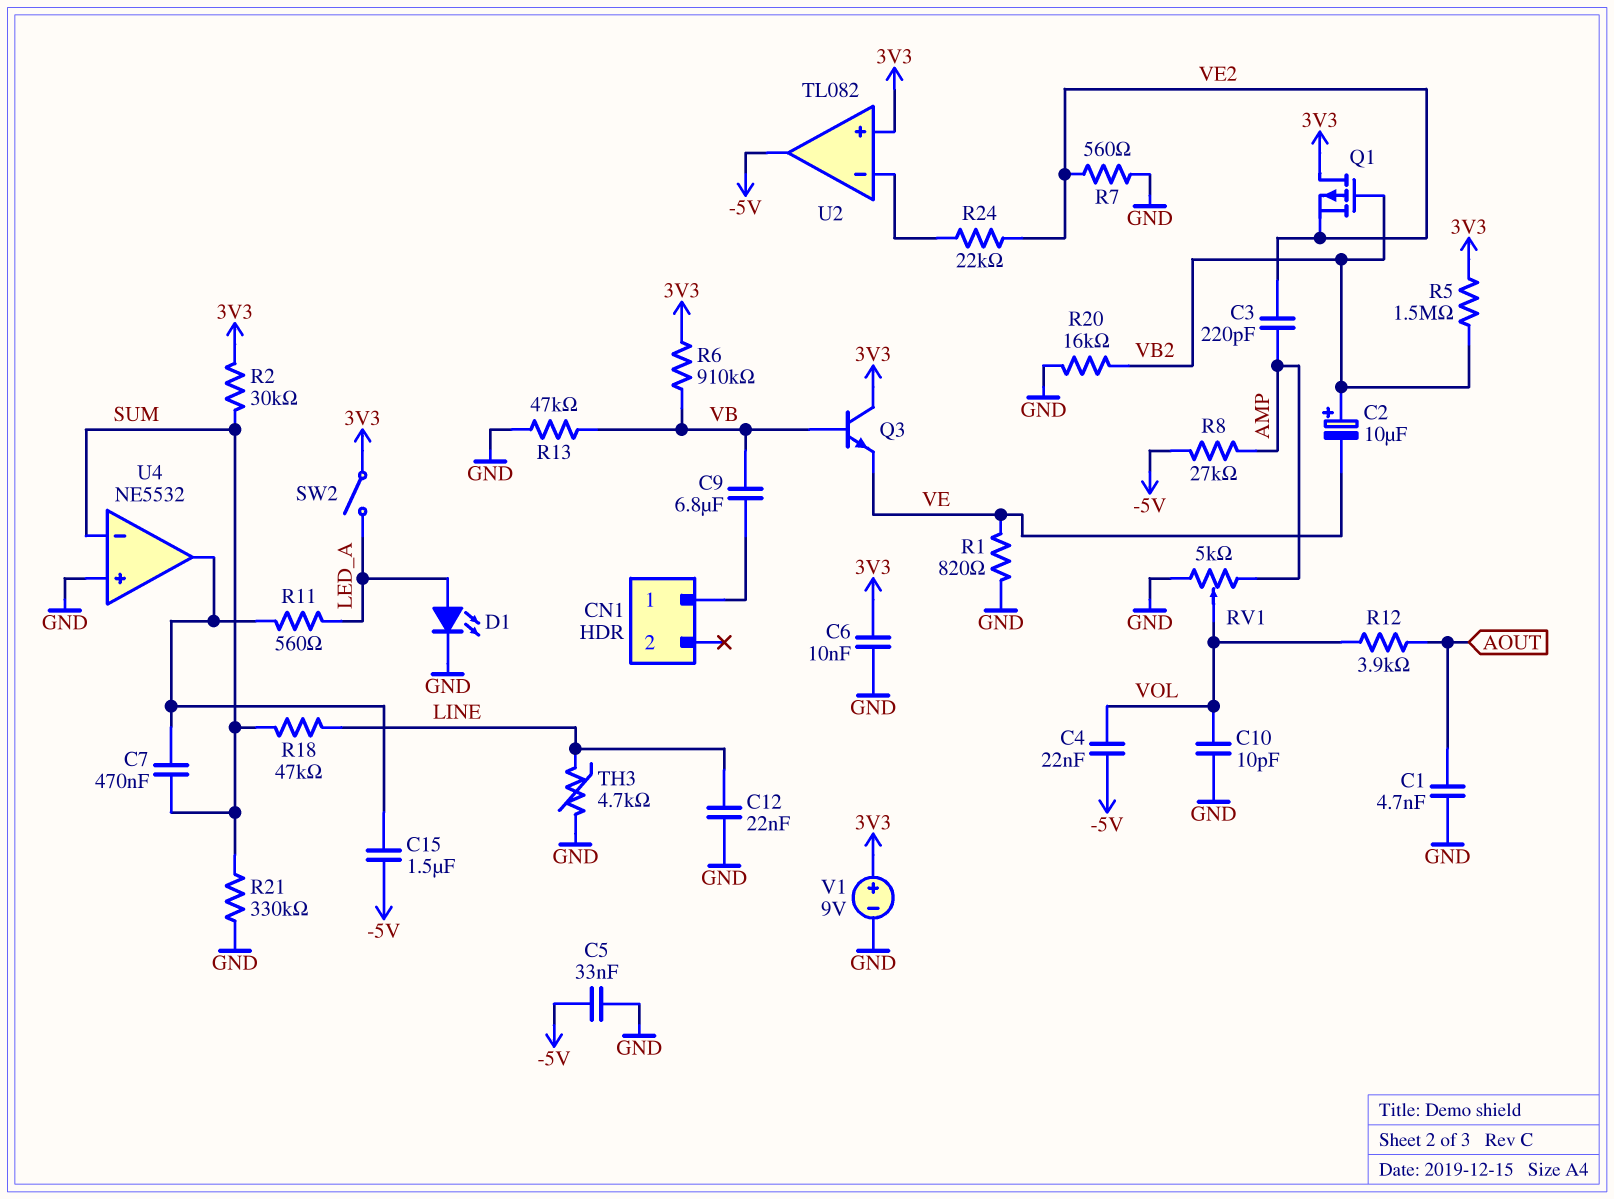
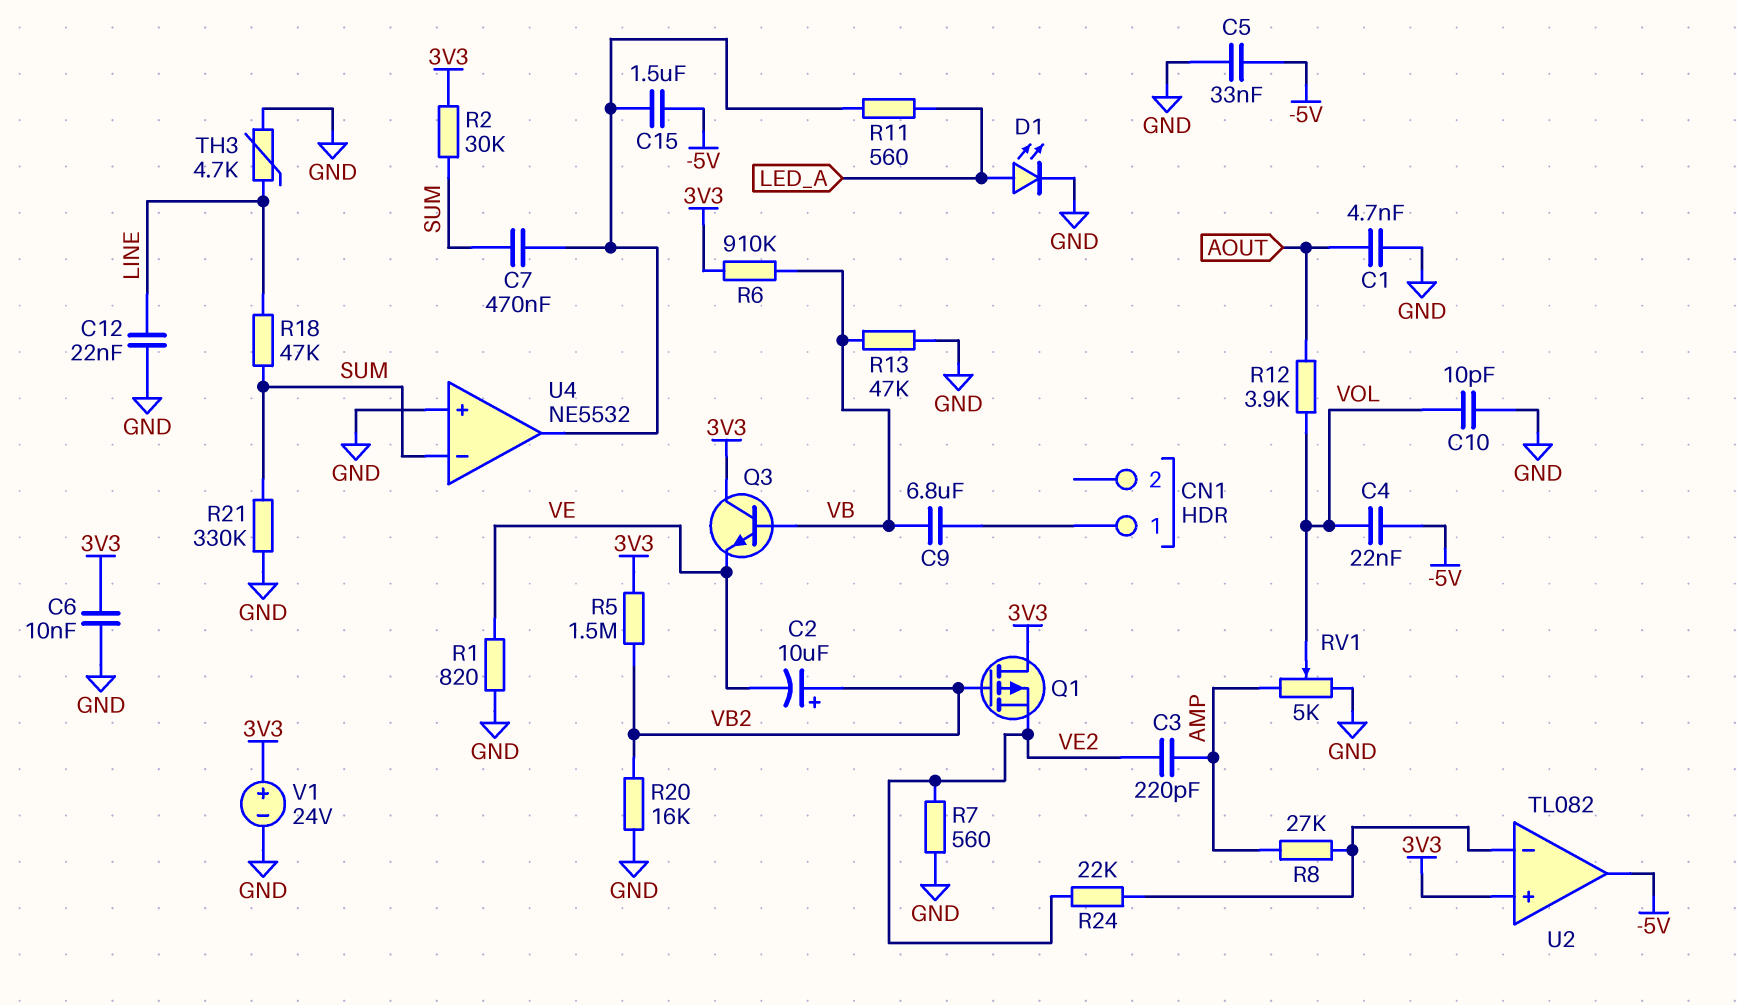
R8: 27k (-5V, AMP) -> 27k (AMP, U2/in-)
SW2: switch (3V3, LED_A) -> none
V1: 9V (plus 3V3, minus GND) -> 24V (plus 3V3, minus GND)

